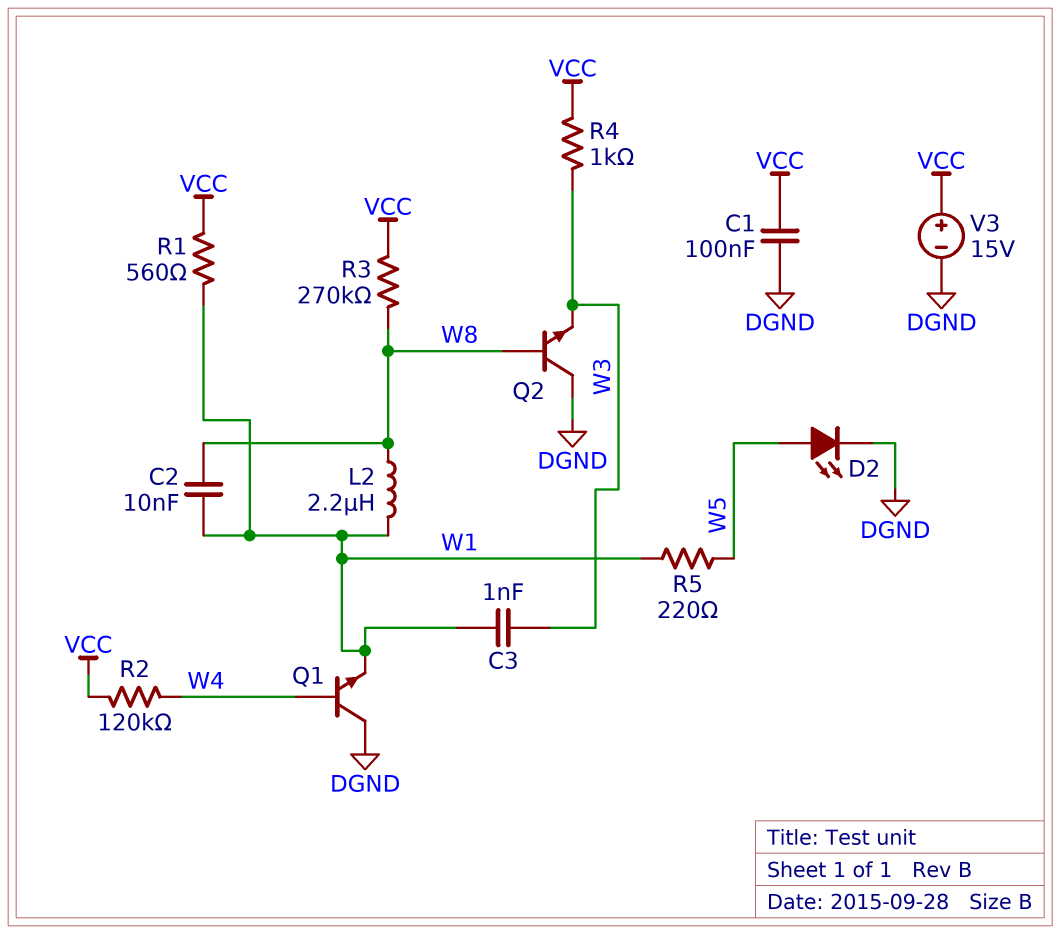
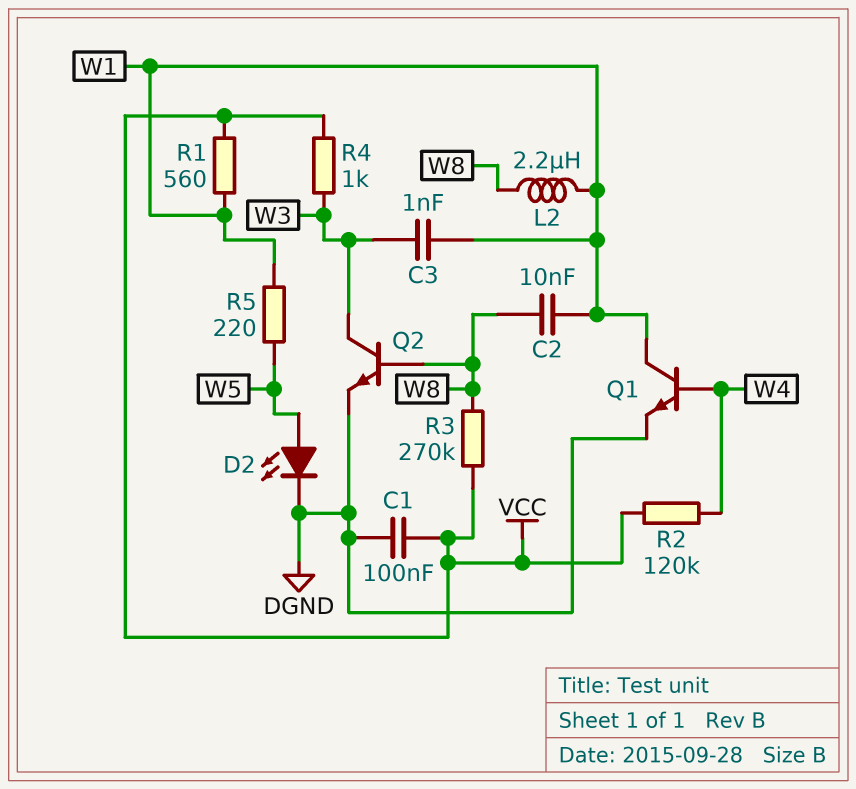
Q1: NPN (B W4, C DGND, E W1) -> NPN (B W4, C W1, E DGND)
Q2: NPN (B W8, C DGND, E W3) -> NPN (B W8, C W3, E DGND)
V3: 15V (plus VCC, minus DGND) -> none

